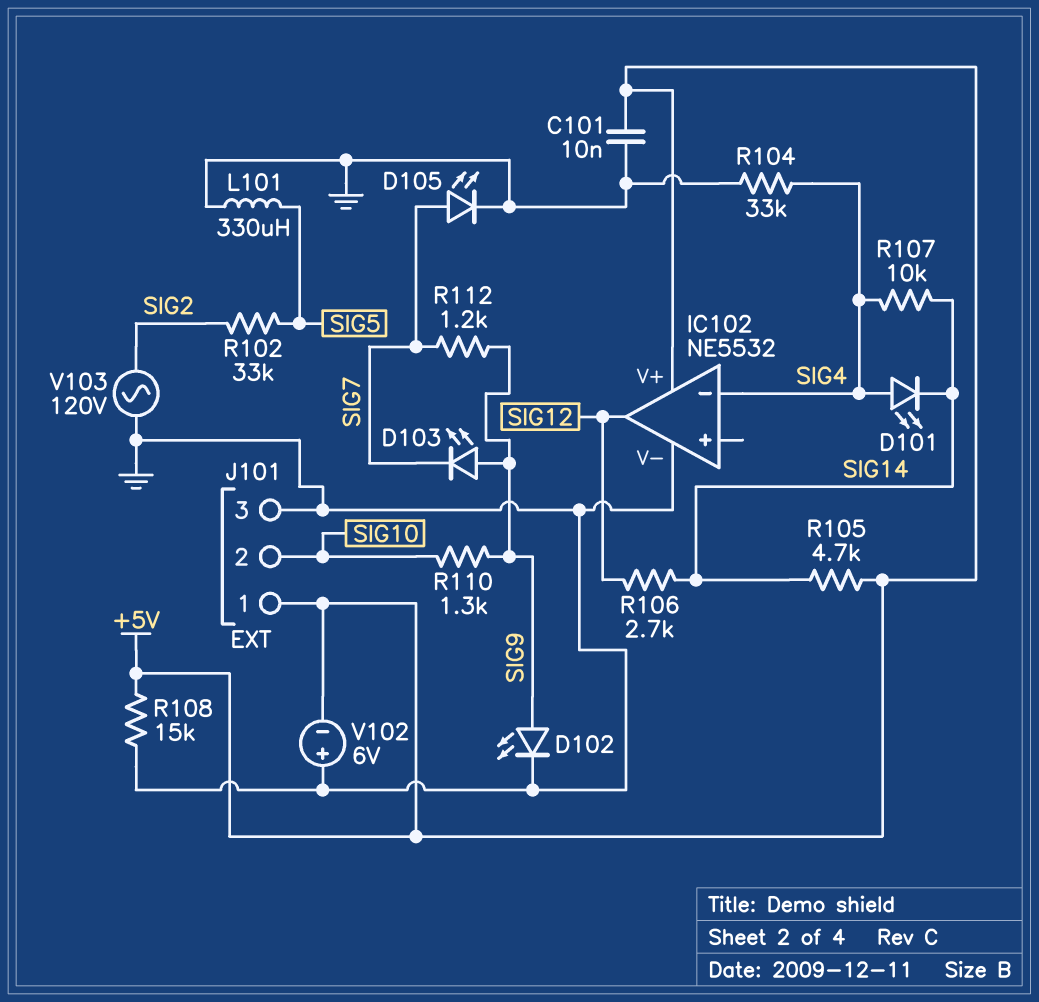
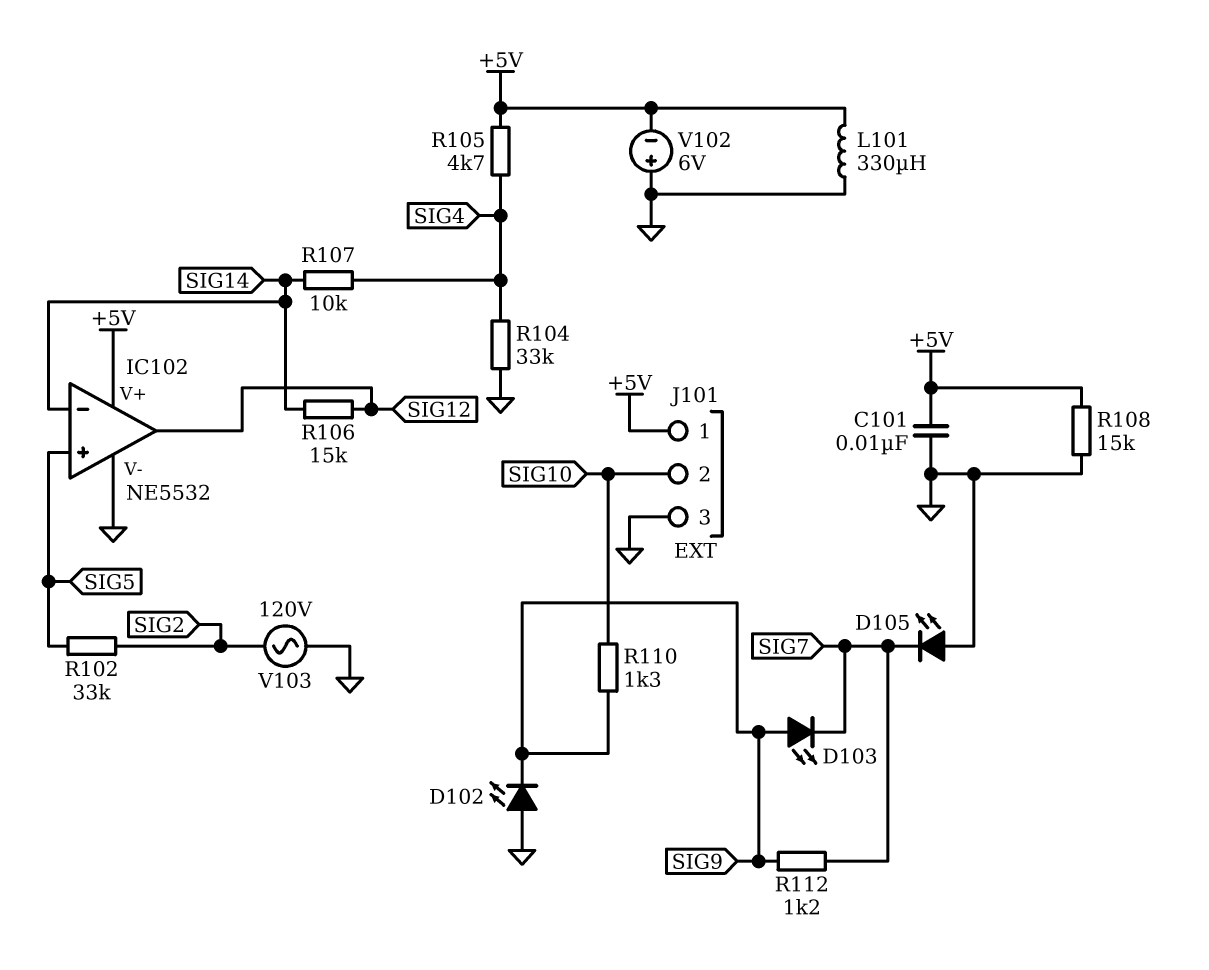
D101: LED (A SIG4, K SIG14) -> none
D102: LED (A SIG9, K GND) -> LED (A GND, K SIG9)
D105: LED (A SIG7, K GND) -> LED (A GND, K SIG7)
IC102 pin in+: none -> SIG5
IC102 pin in-: SIG4 -> SIG14
L101: 330uH (GND, SIG5) -> 330uH (+5V, GND)
R105: 4.7k (+5V, SIG14) -> 4.7k (+5V, SIG4)
R106: 2.7k (SIG12, SIG14) -> 15k (SIG12, SIG14)

